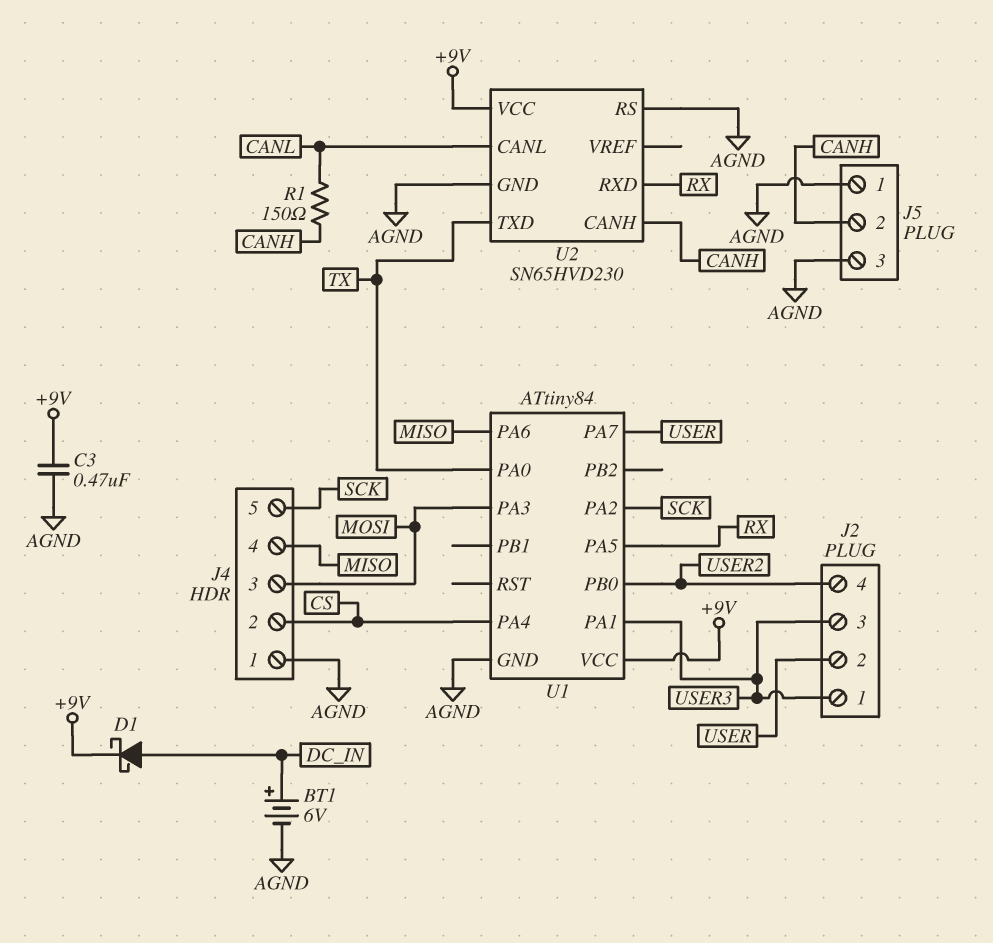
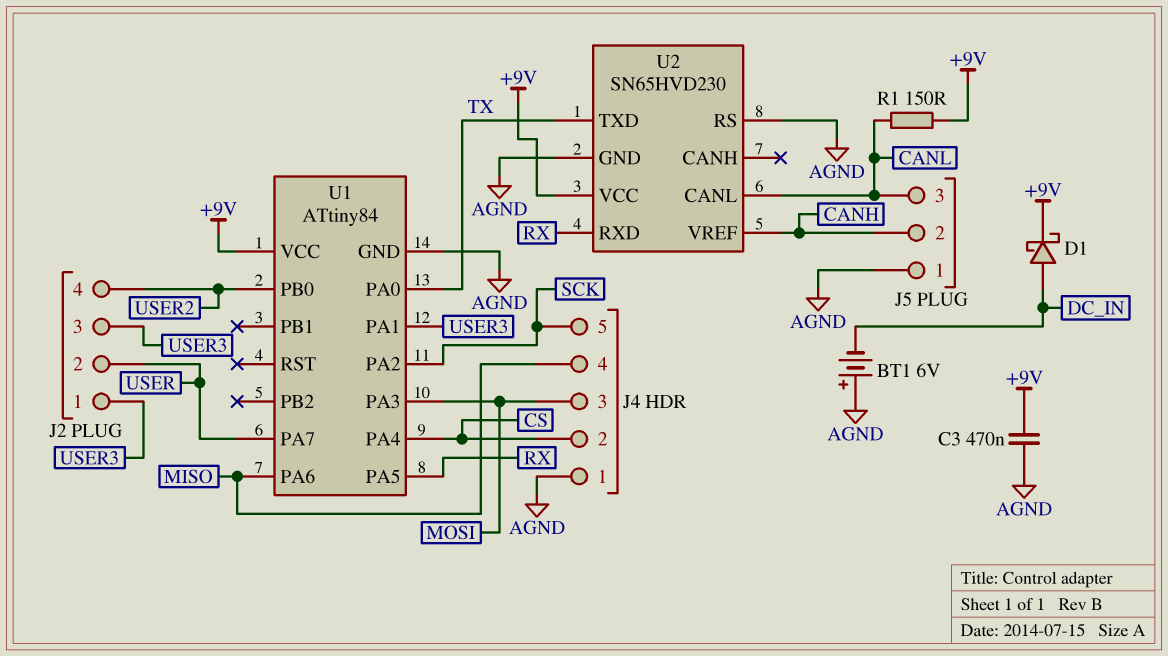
BT1: 6V (plus DC_IN, minus AGND) -> 6V (plus AGND, minus DC_IN)
J5 pin 3: AGND -> CANL
R1: 150 (CANH, CANL) -> 150 (+9V, CANL)
U2 pin CANH: CANH -> none
U2 pin VREF: none -> CANH

